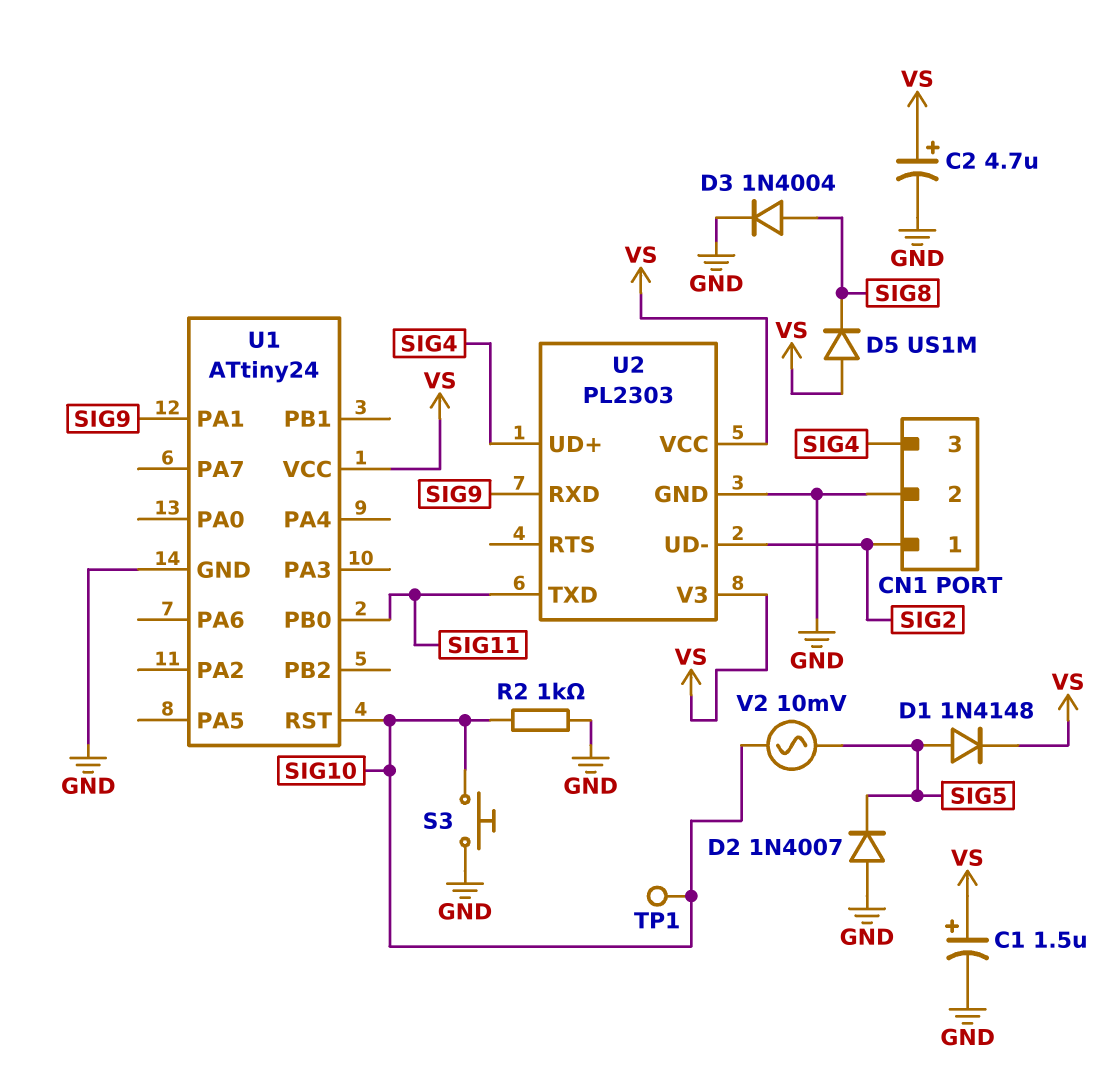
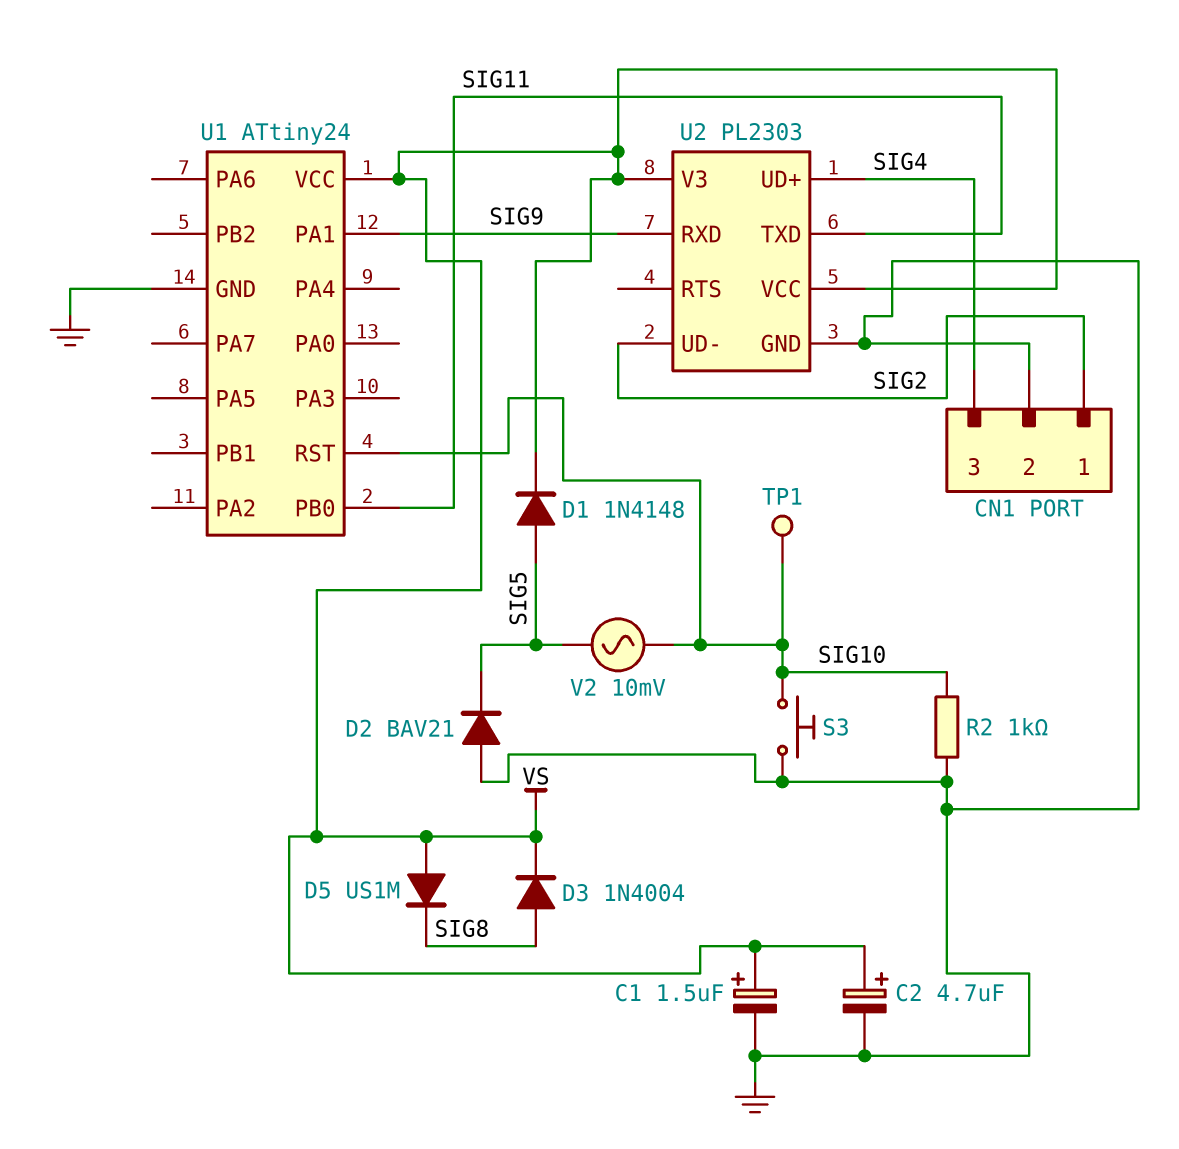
D2: diode 1N4007 (A GND, K SIG5) -> diode BAV21 (A GND, K SIG5)
D3: diode 1N4004 (A SIG8, K GND) -> diode 1N4004 (A SIG8, K VS)

